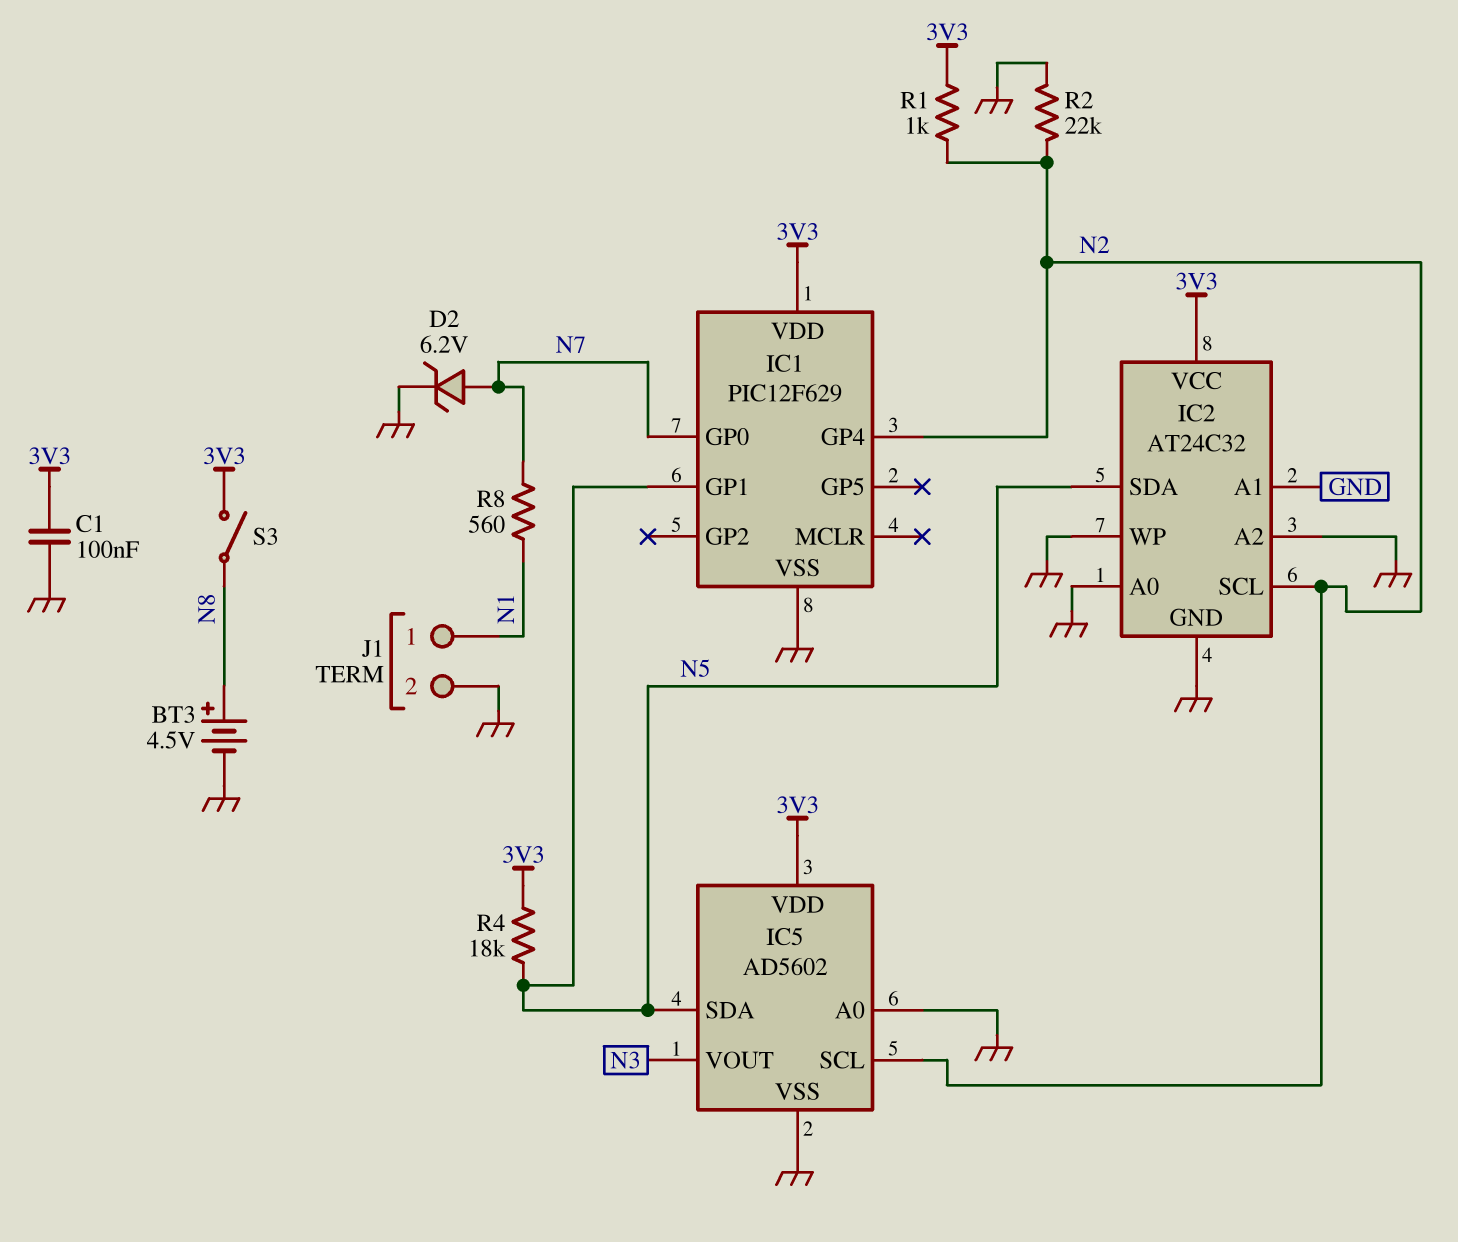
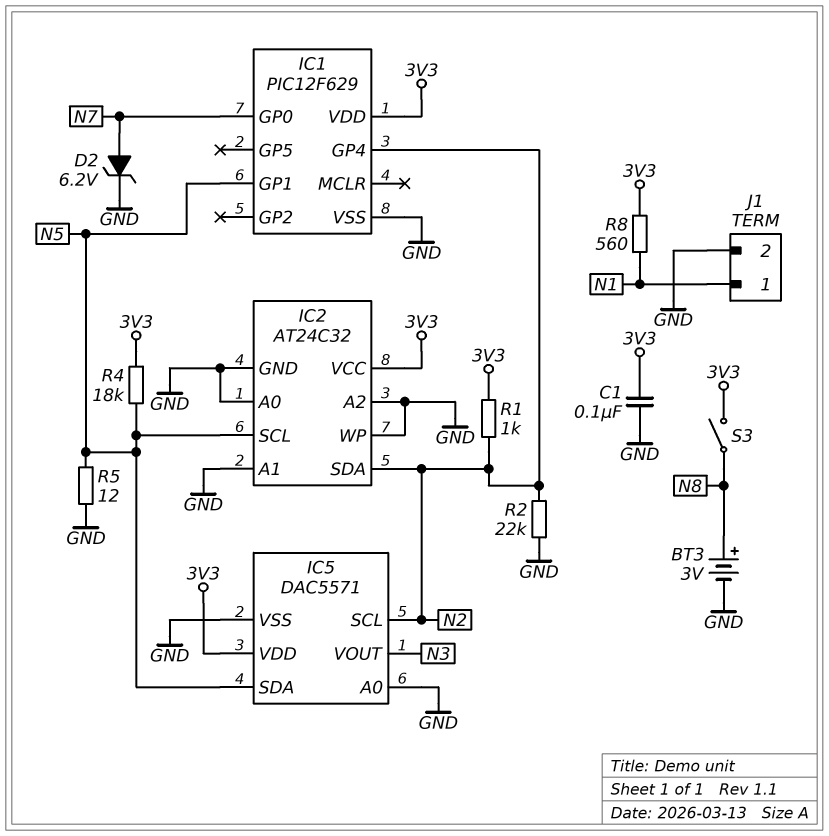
BT3: 4.5V (plus N8, minus GND) -> 3V (plus N8, minus GND)
IC2 pin SCL: N2 -> N5
IC2 pin SDA: N5 -> N2
IC5: AD5602 -> DAC5571
R5: none -> 12 (GND, N5)
R8: 560 (N1, N7) -> 560 (3V3, N1)

